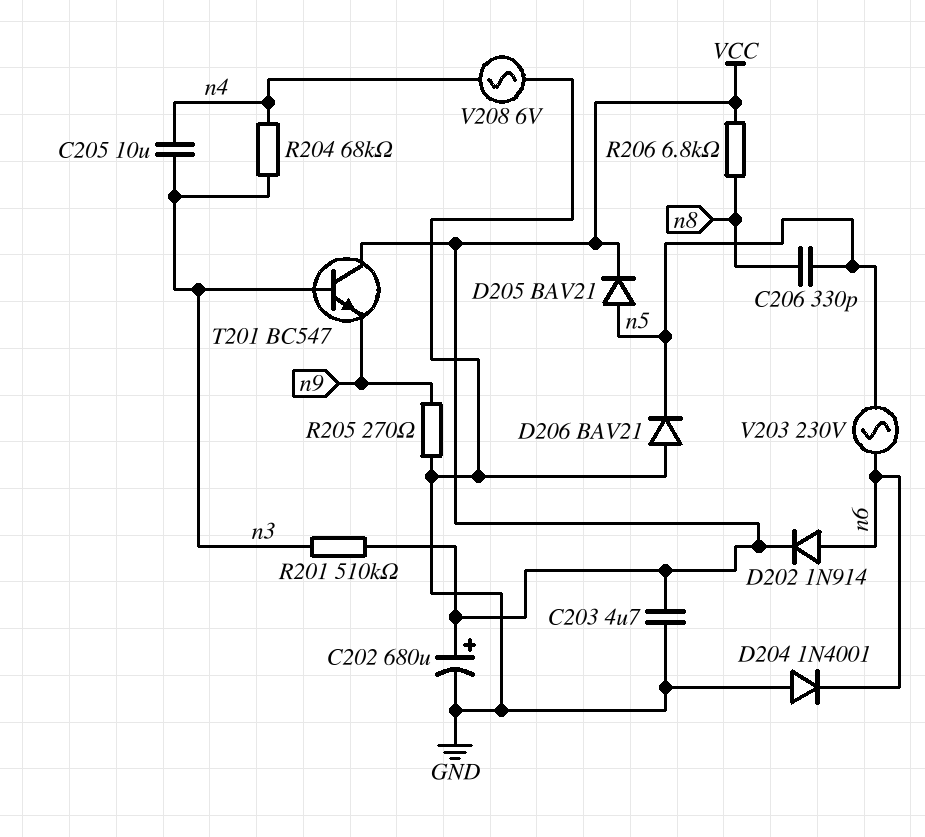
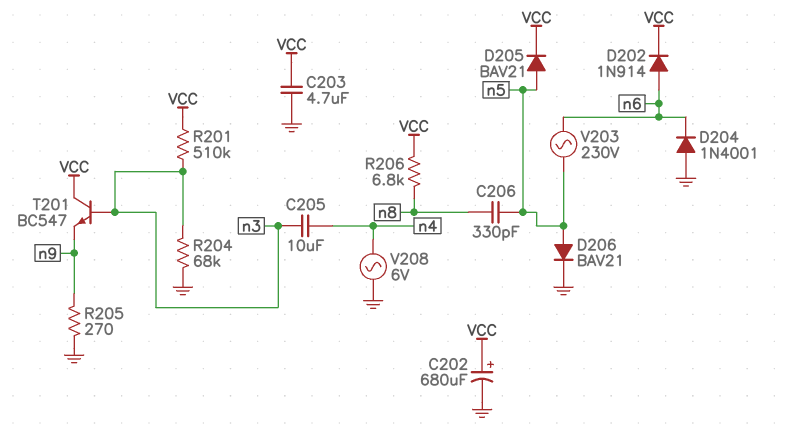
D206: diode BAV21 (A GND, K n5) -> diode BAV21 (A n5, K GND)
R204: 68k (n3, n4) -> 68k (GND, n3)

